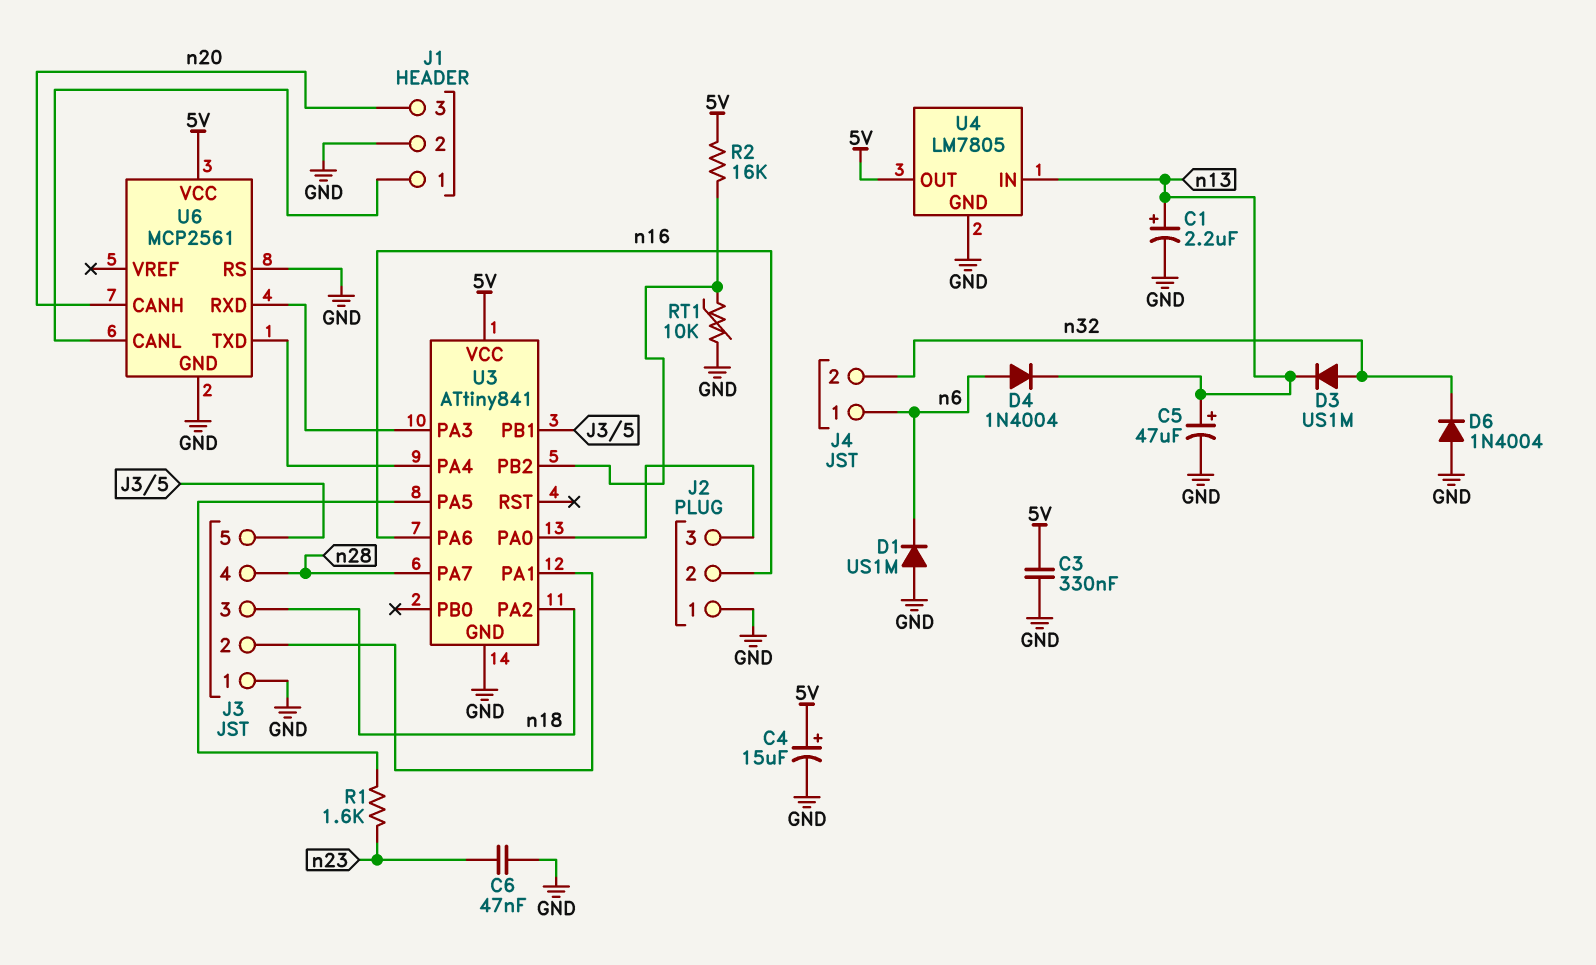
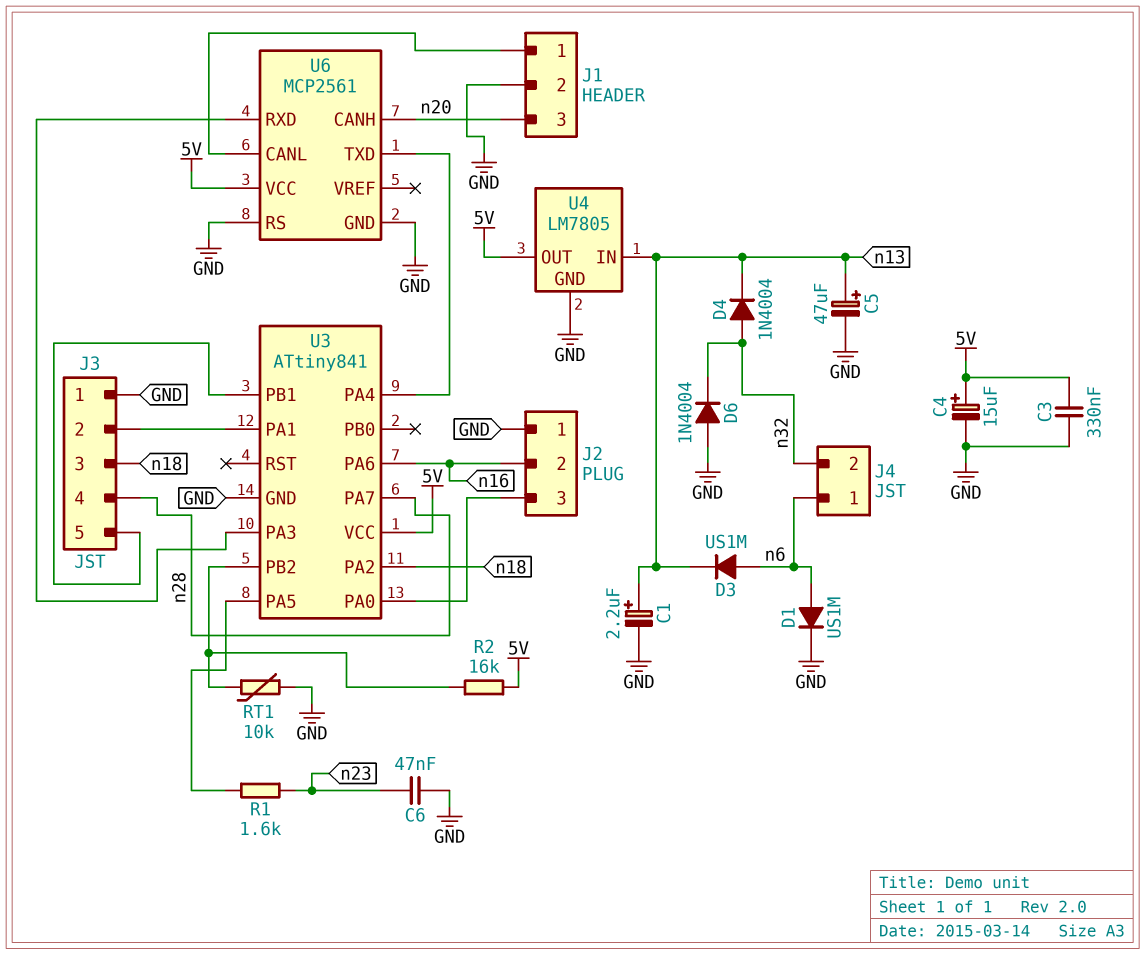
D1: diode US1M (A GND, K n6) -> diode US1M (A n6, K GND)
D3: diode US1M (A n32, K n13) -> diode US1M (A n6, K n13)
D4: diode 1N4004 (A n6, K n13) -> diode 1N4004 (A n32, K n13)

